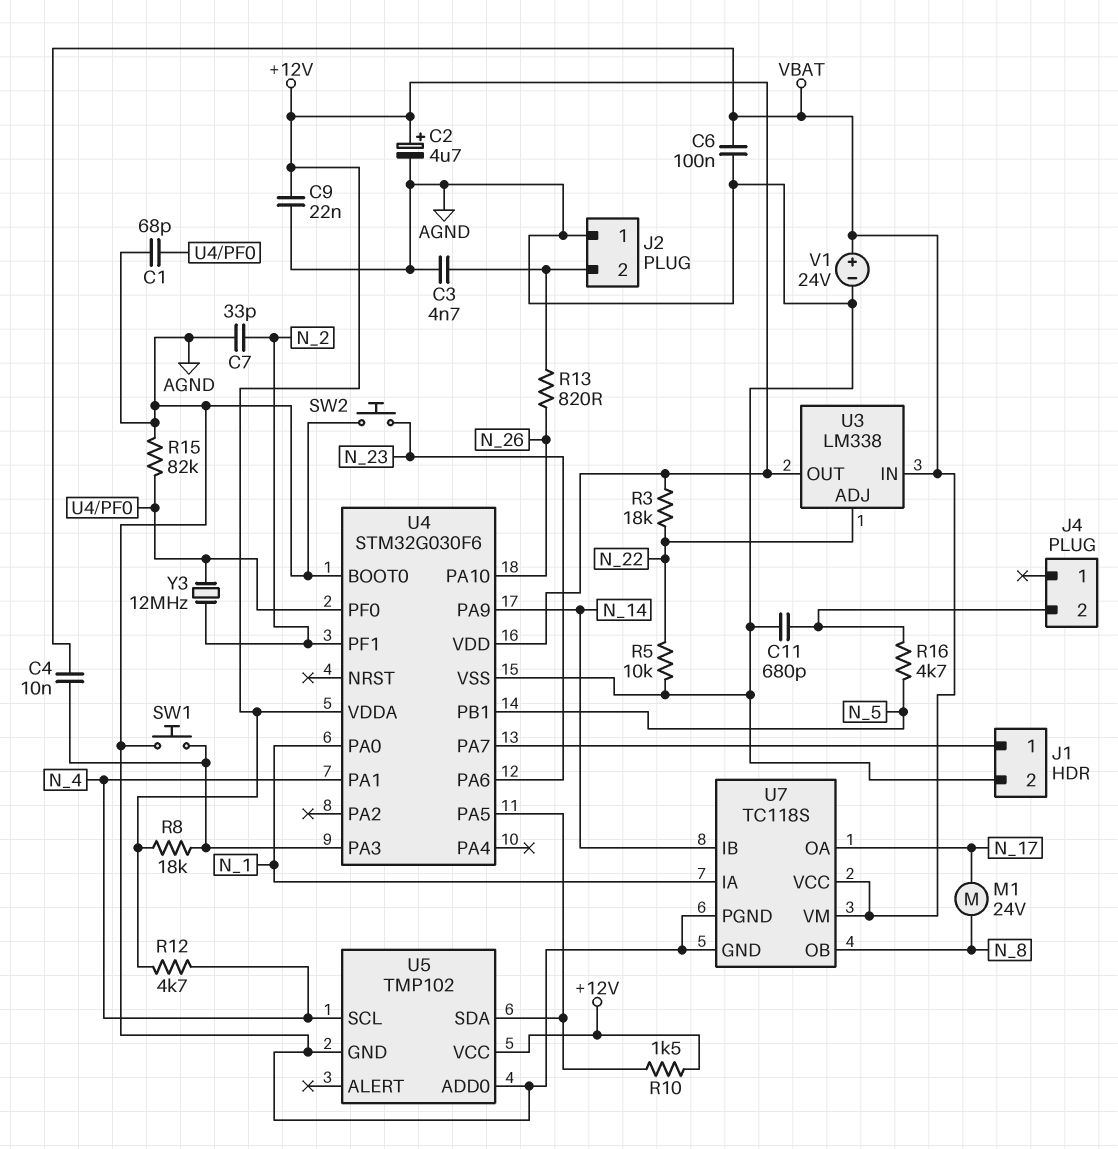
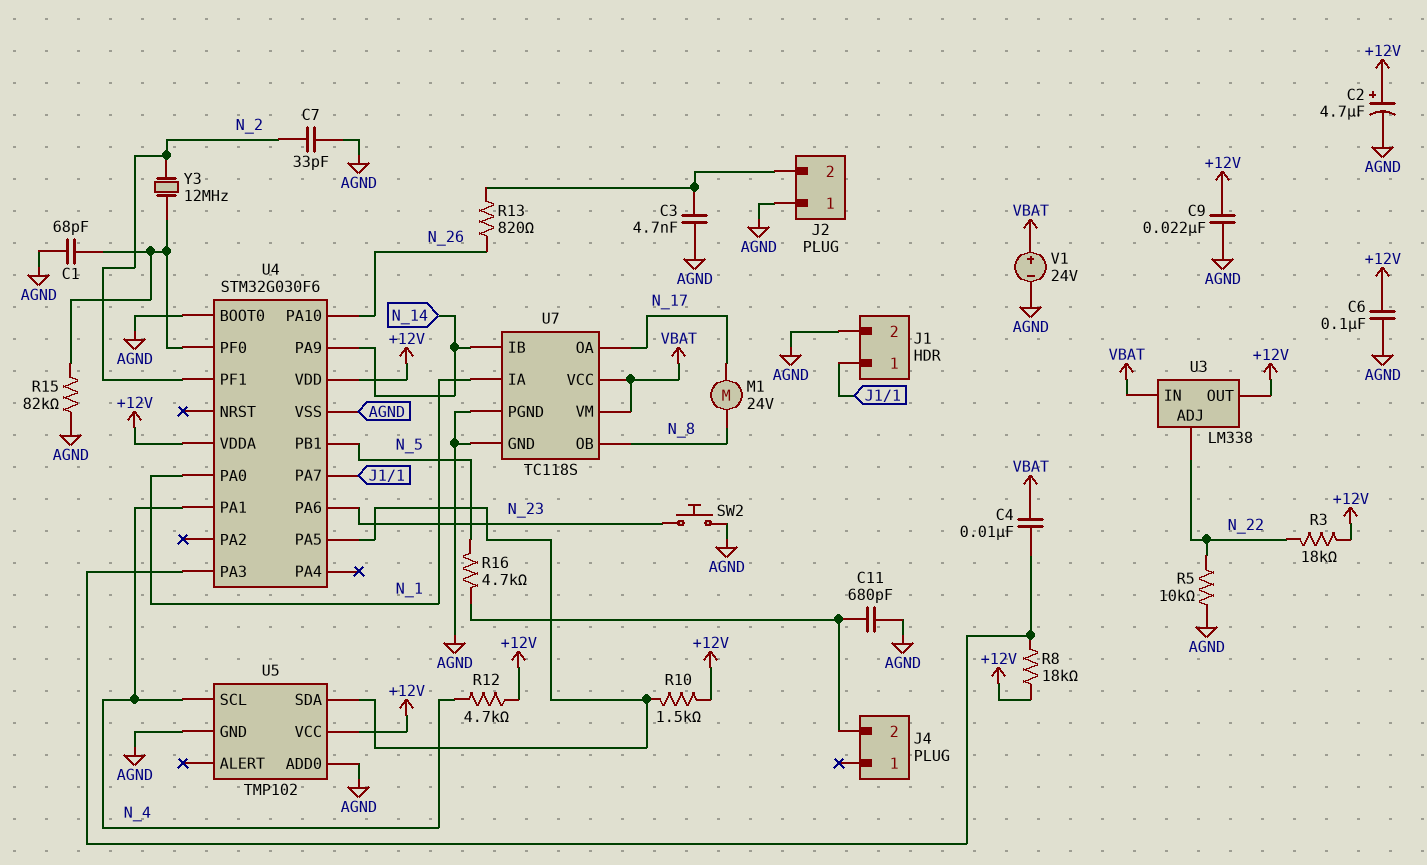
C6: 100nF (AGND, VBAT) -> 100nF (+12V, AGND)
SW1: button (AGND, U4/PA3) -> none

